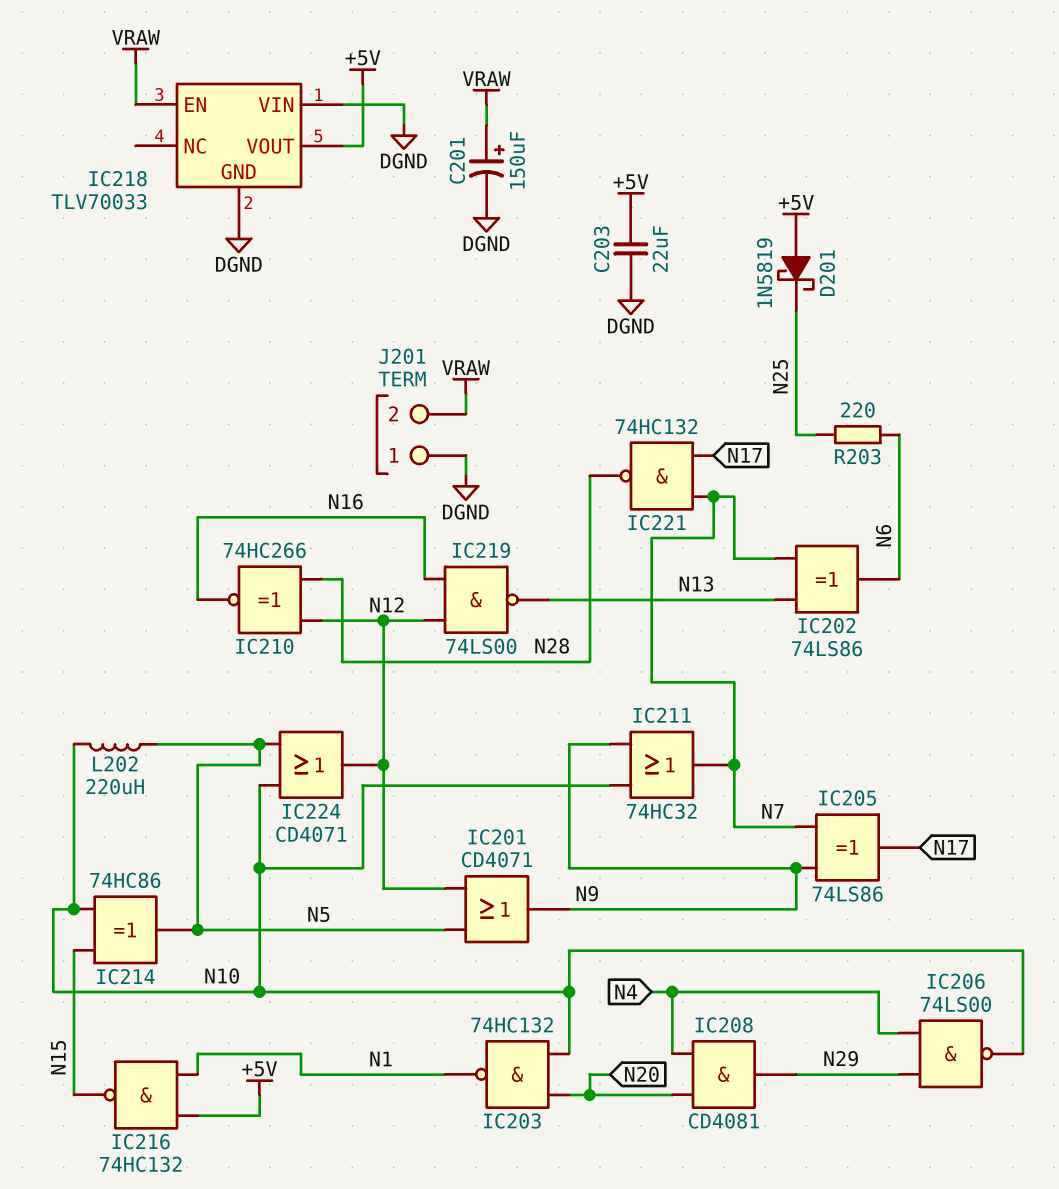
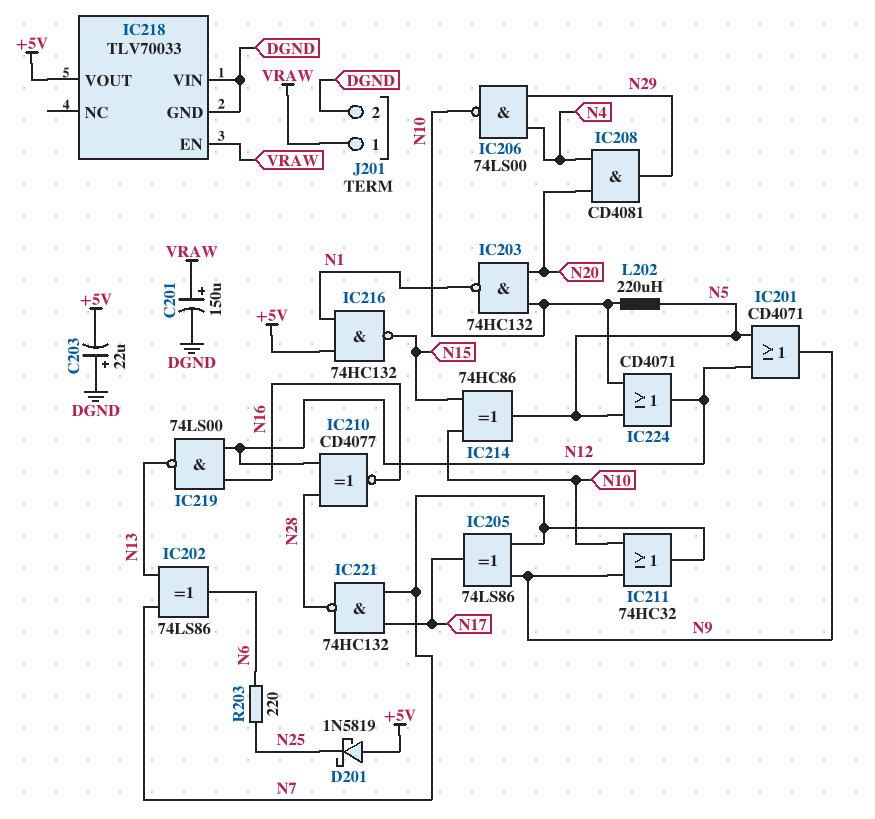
C203: 22uF (+5V, DGND) -> 22uF (plus DGND, minus +5V)
IC210: XNOR 74HC266 (in N12, in N28, out N16) -> XNOR CD4077 (in N12, in N28, out N16)
J201 pin 1: DGND -> VRAW
J201 pin 2: VRAW -> DGND

